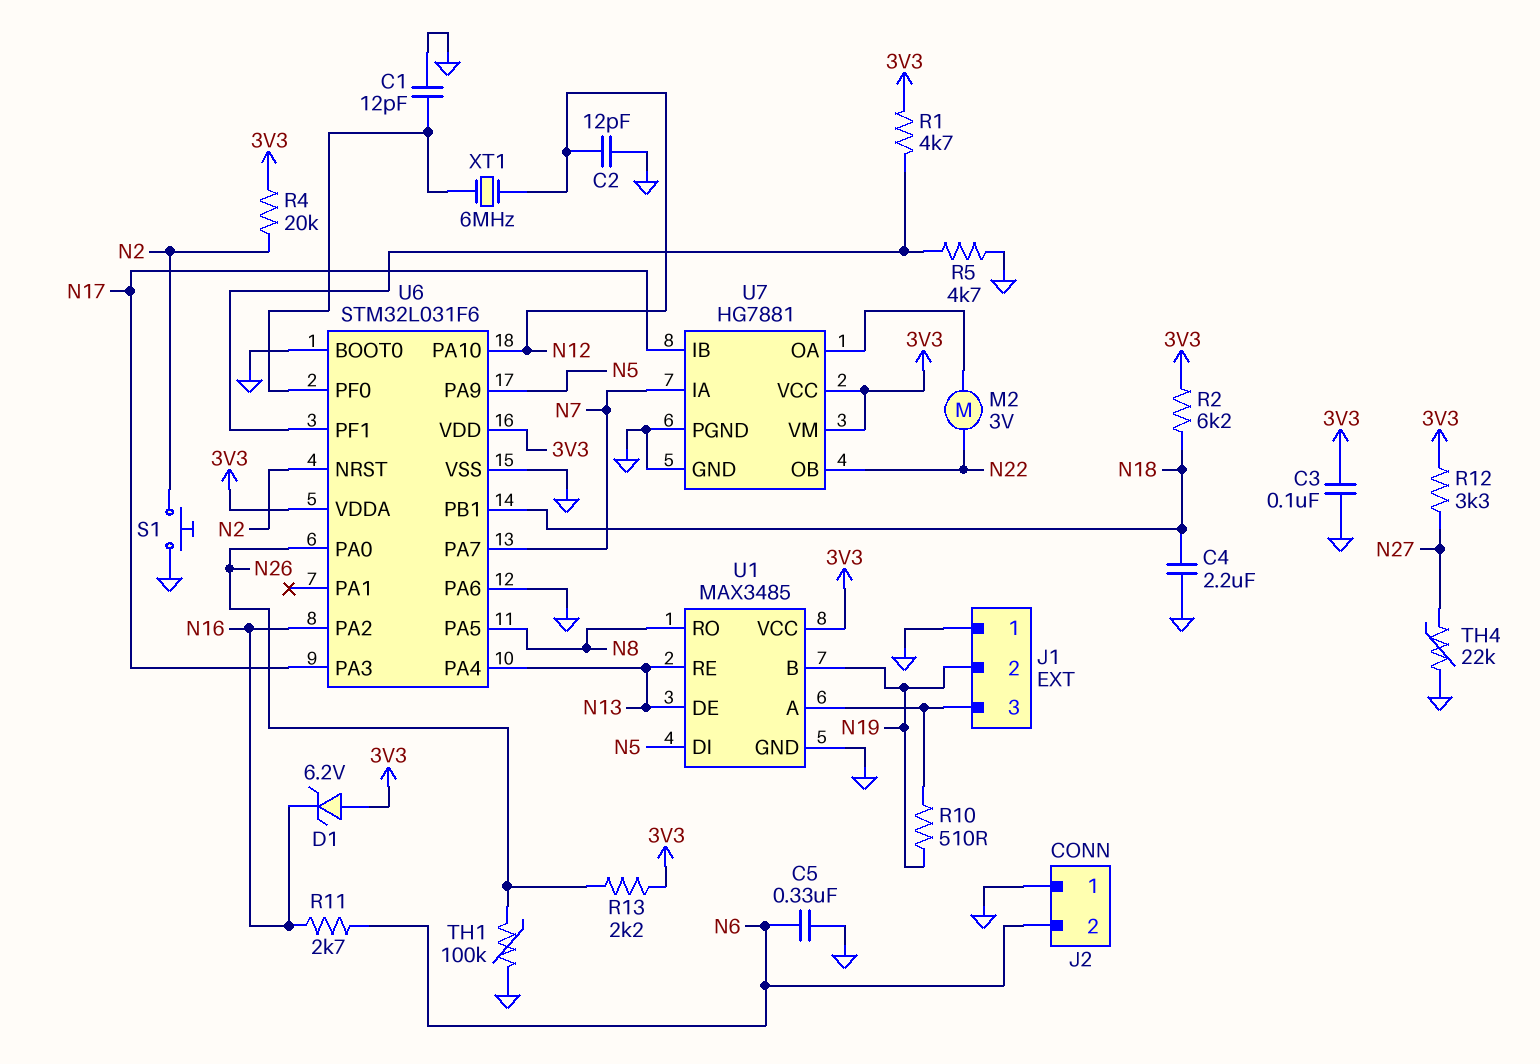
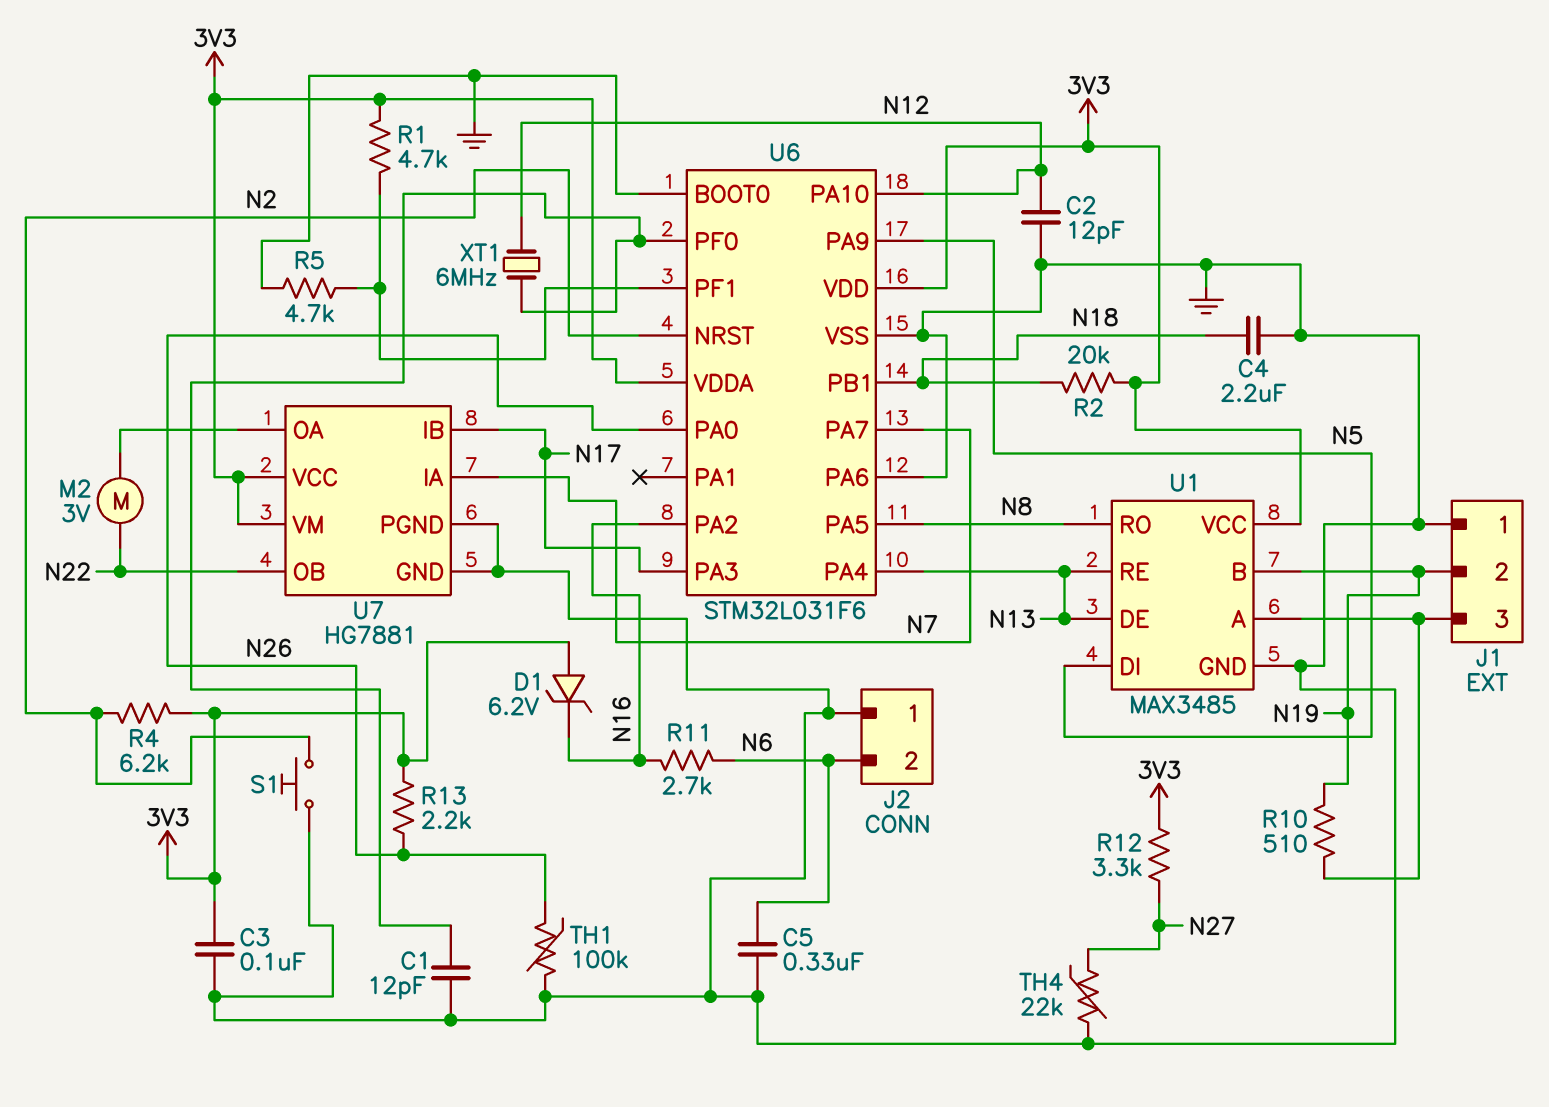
R2: 6.2k (3V3, N18) -> 20k (3V3, N18)
R4: 20k (3V3, N2) -> 6.2k (3V3, N2)

